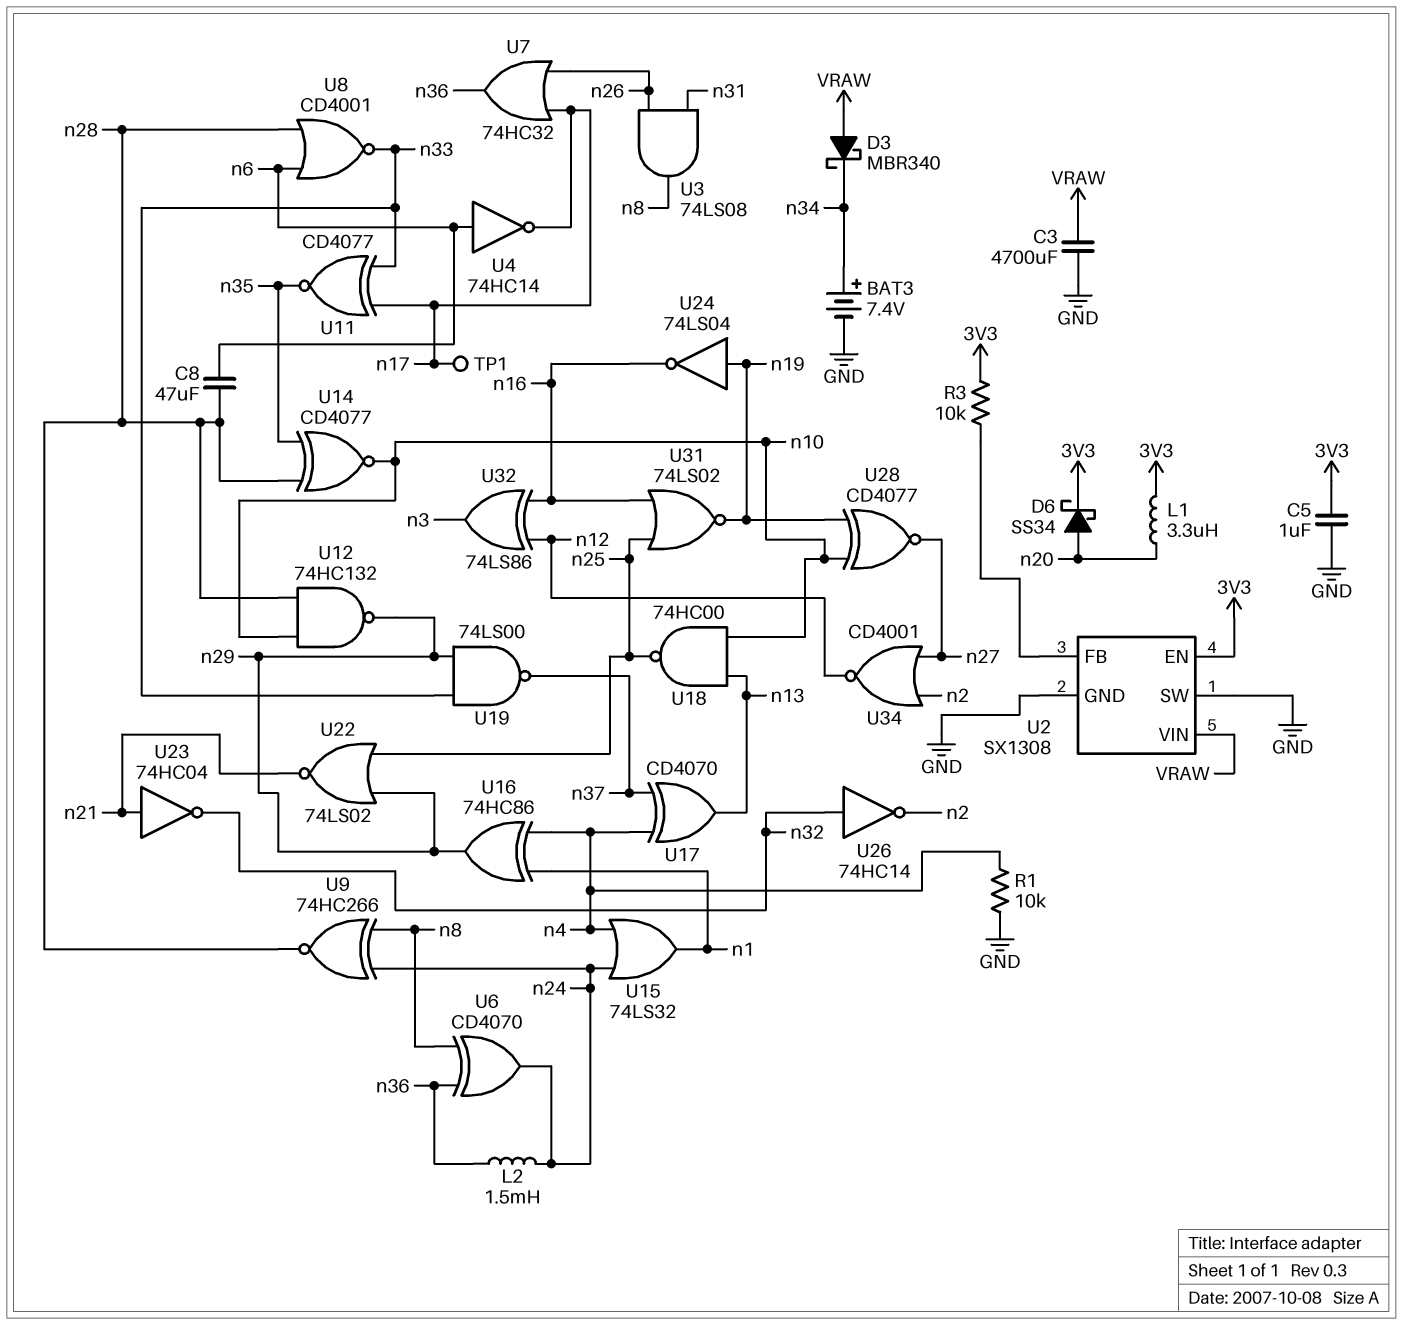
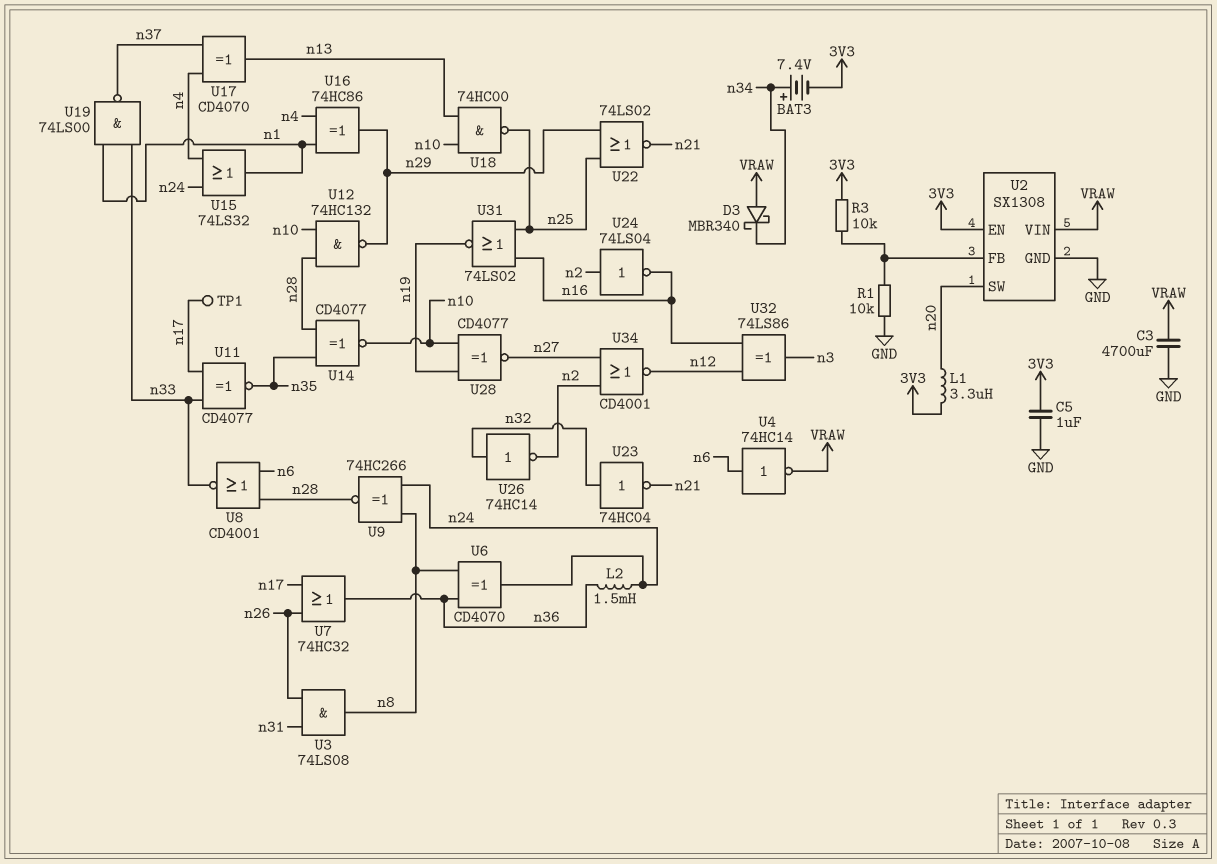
BAT3: 7.4V (plus n34, minus GND) -> 7.4V (plus n34, minus 3V3)
C8: 47uF (n6, n28) -> none
D6: schottky SS34 (A n20, K 3V3) -> none
R1: 10k (GND, n4) -> 10k (GND, U2/FB)
U2 pin SW: GND -> n20
U4: NOT 74HC14 (in n6, out n17) -> NOT 74HC14 (in n6, out VRAW)
U19: NAND 74LS00 (in n29, in n33, out n37) -> NAND 74LS00 (in n1, in n33, out n37)
U23: NOT 74HC04 (in n21, out n32) -> NOT 74HC04 (in n32, out n21)
U24: NOT 74LS04 (in n19, out n16) -> NOT 74LS04 (in n2, out n16)

